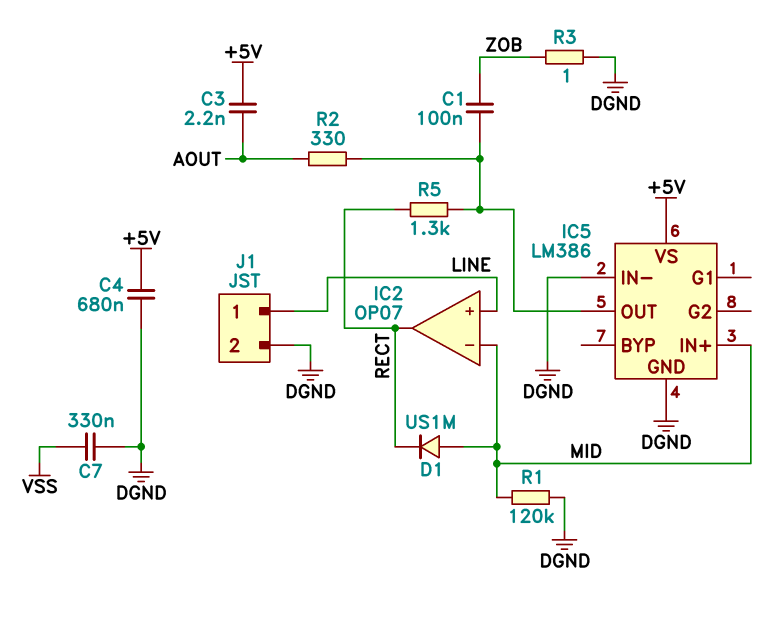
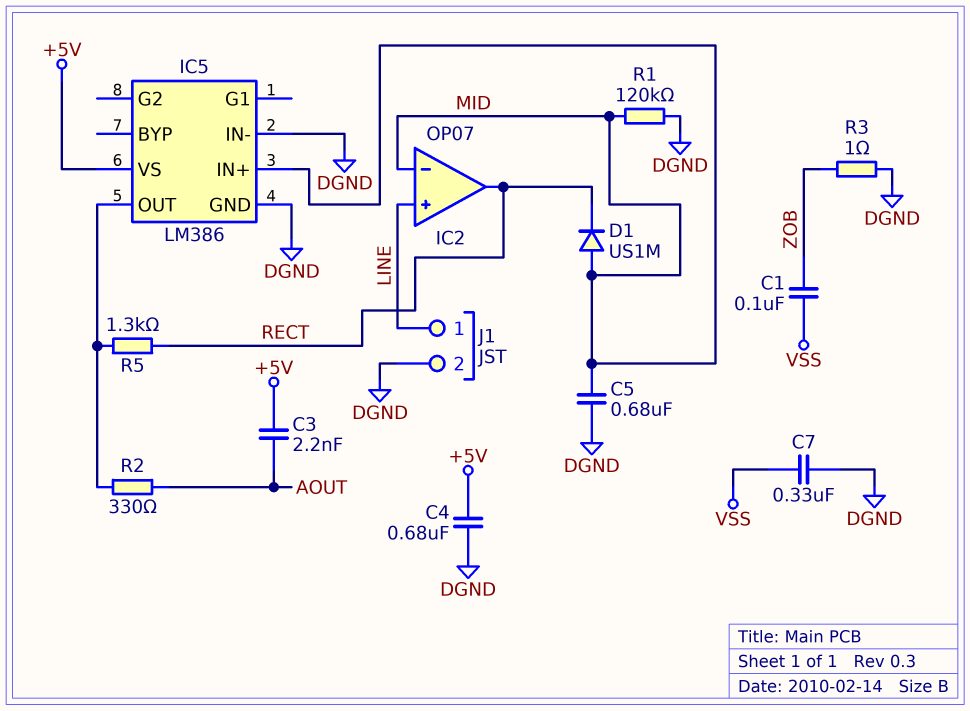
C1: 100nF (IC5/OUT, ZOB) -> 100nF (VSS, ZOB)
C5: none -> 680nF (DGND, MID)

